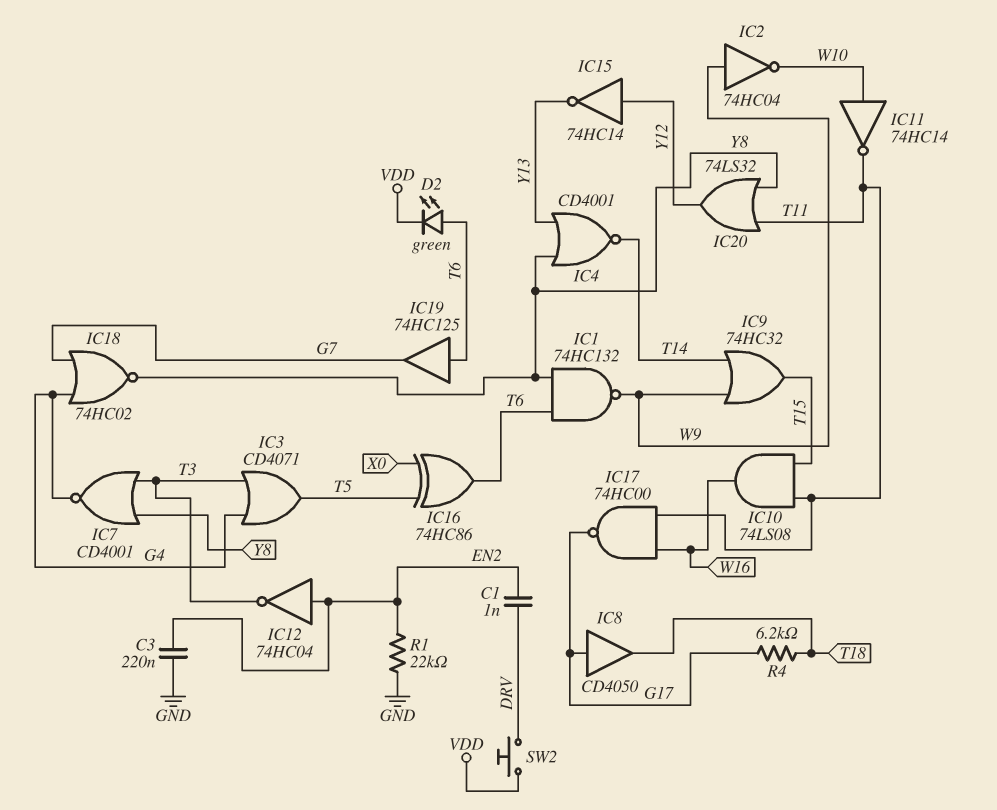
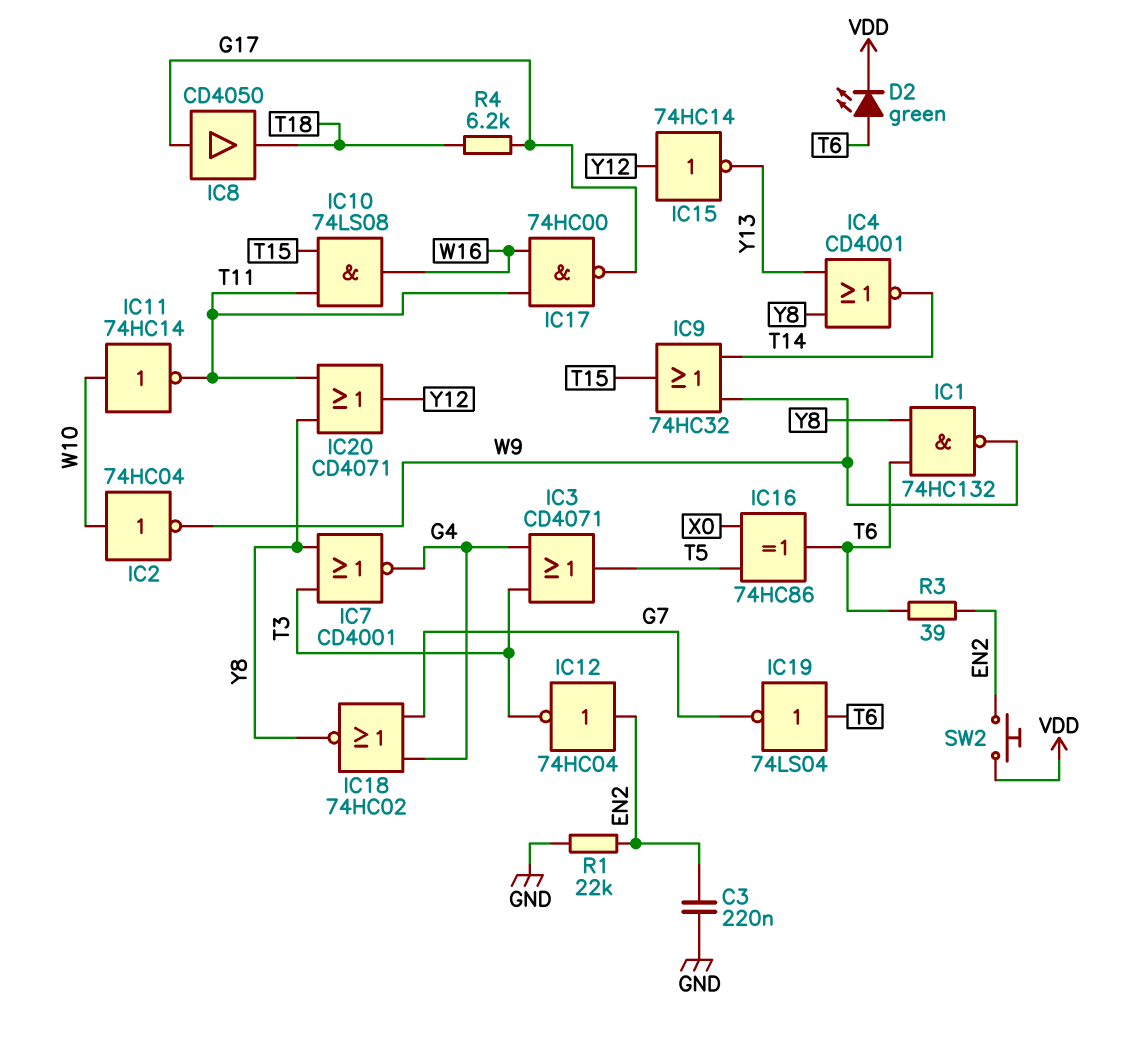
C1: 1nF (DRV, EN2) -> none
IC2: NOT 74HC04 (in W9, out W10) -> NOT 74HC04 (in W10, out W9)
IC19: buffer 74HC125 (in T6, out G7) -> NOT 74LS04 (in T6, out G7)
IC20: OR 74LS32 (in T11, in Y8, out Y12) -> OR CD4071 (in T11, in Y8, out Y12)
R3: none -> 39 (EN2, T6)
SW2: button (DRV, VDD) -> button (EN2, VDD)

